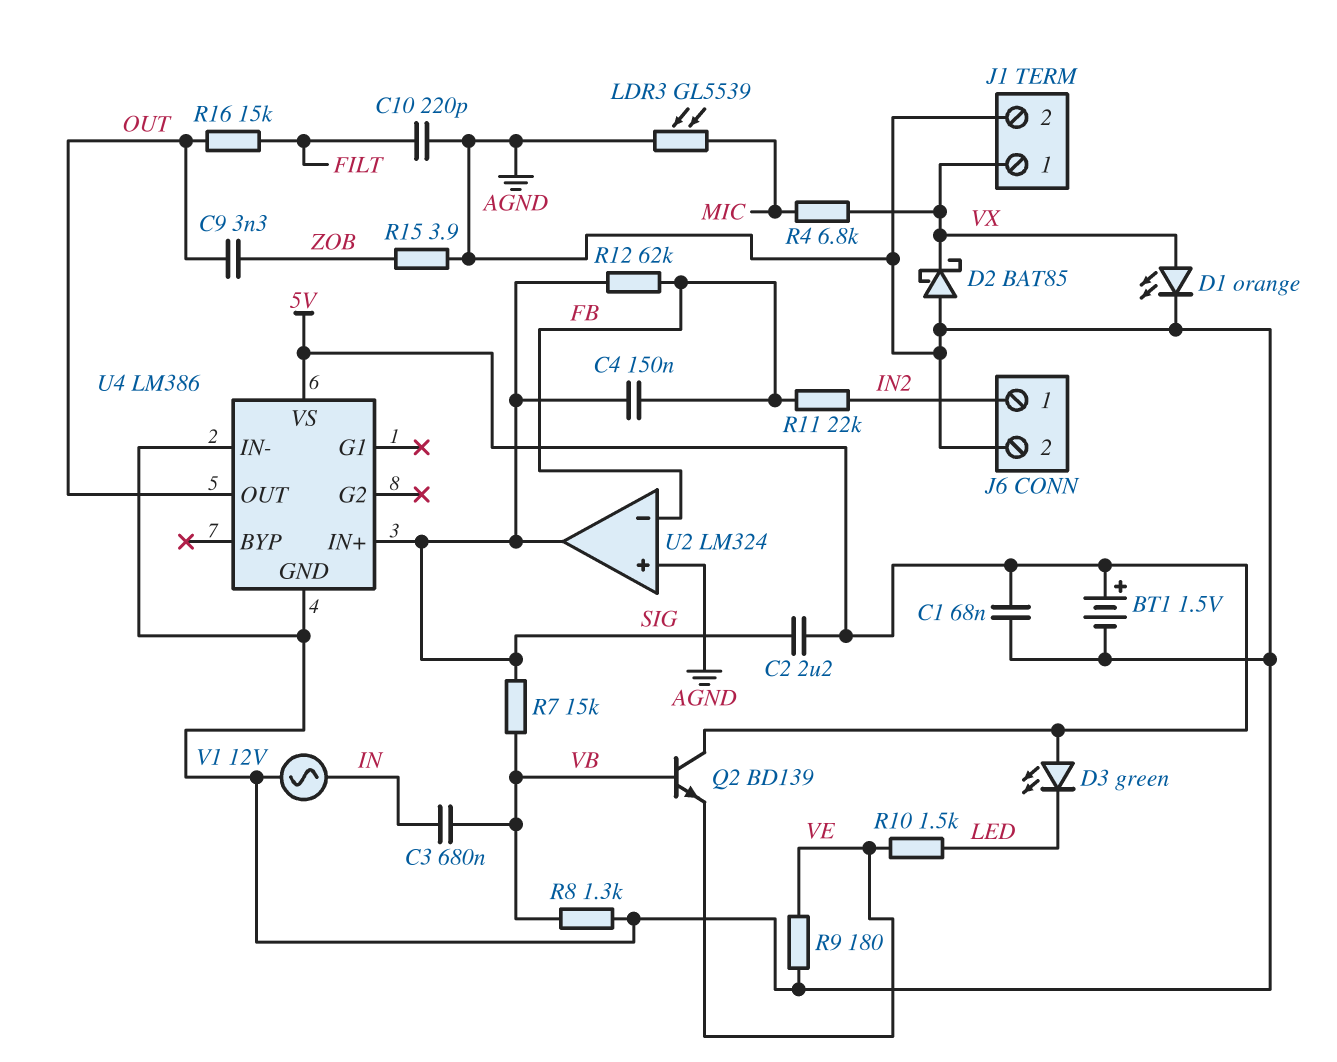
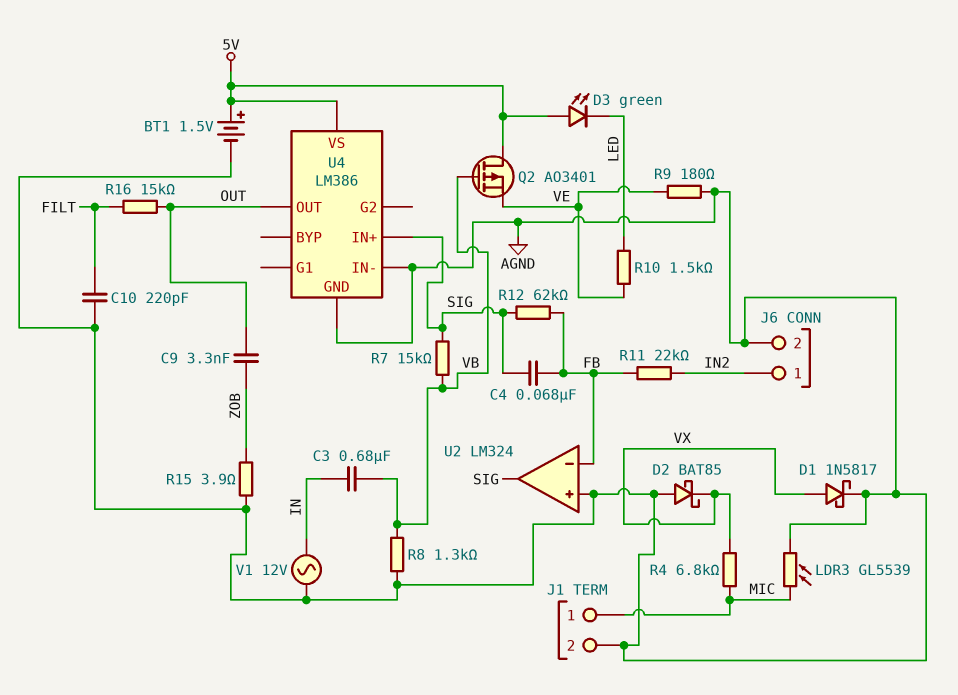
C1: 68nF (5V, AGND) -> none
C2: 2.2uF (5V, SIG) -> none
C4: 150nF (FB, SIG) -> 68nF (FB, SIG)
D1: LED orange (A VX, K AGND) -> schottky 1N5817 (A VX, K AGND)
J1 pin 1: VX -> MIC
Q2: NPN BD139 (B VB, C 5V, E VE) -> PMOS AO3401 (G VB, D 5V, S VE)

